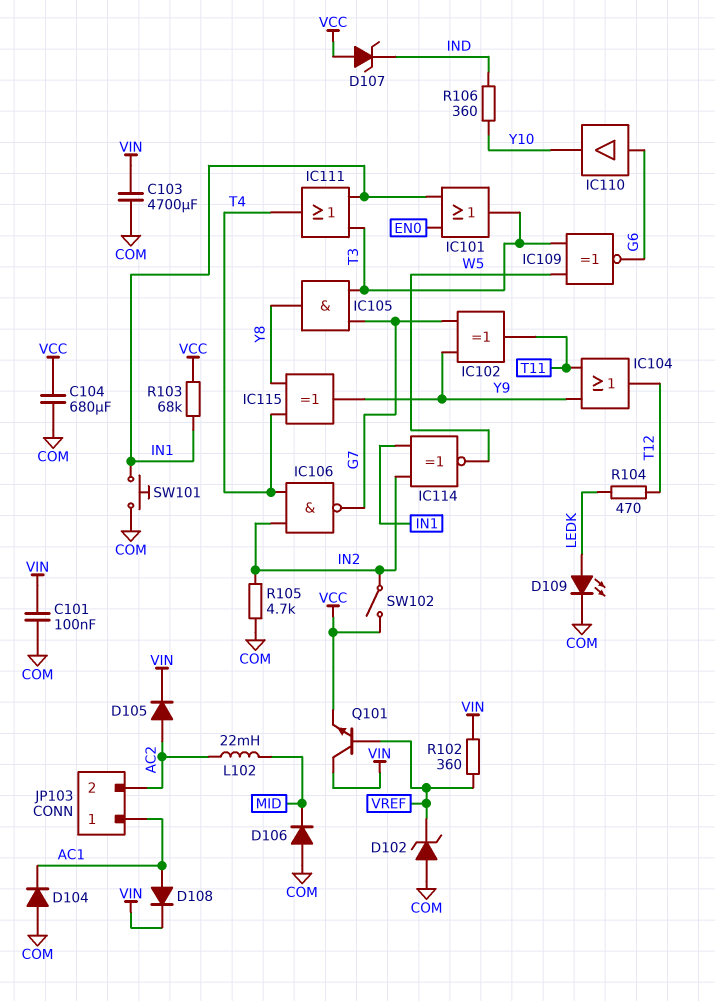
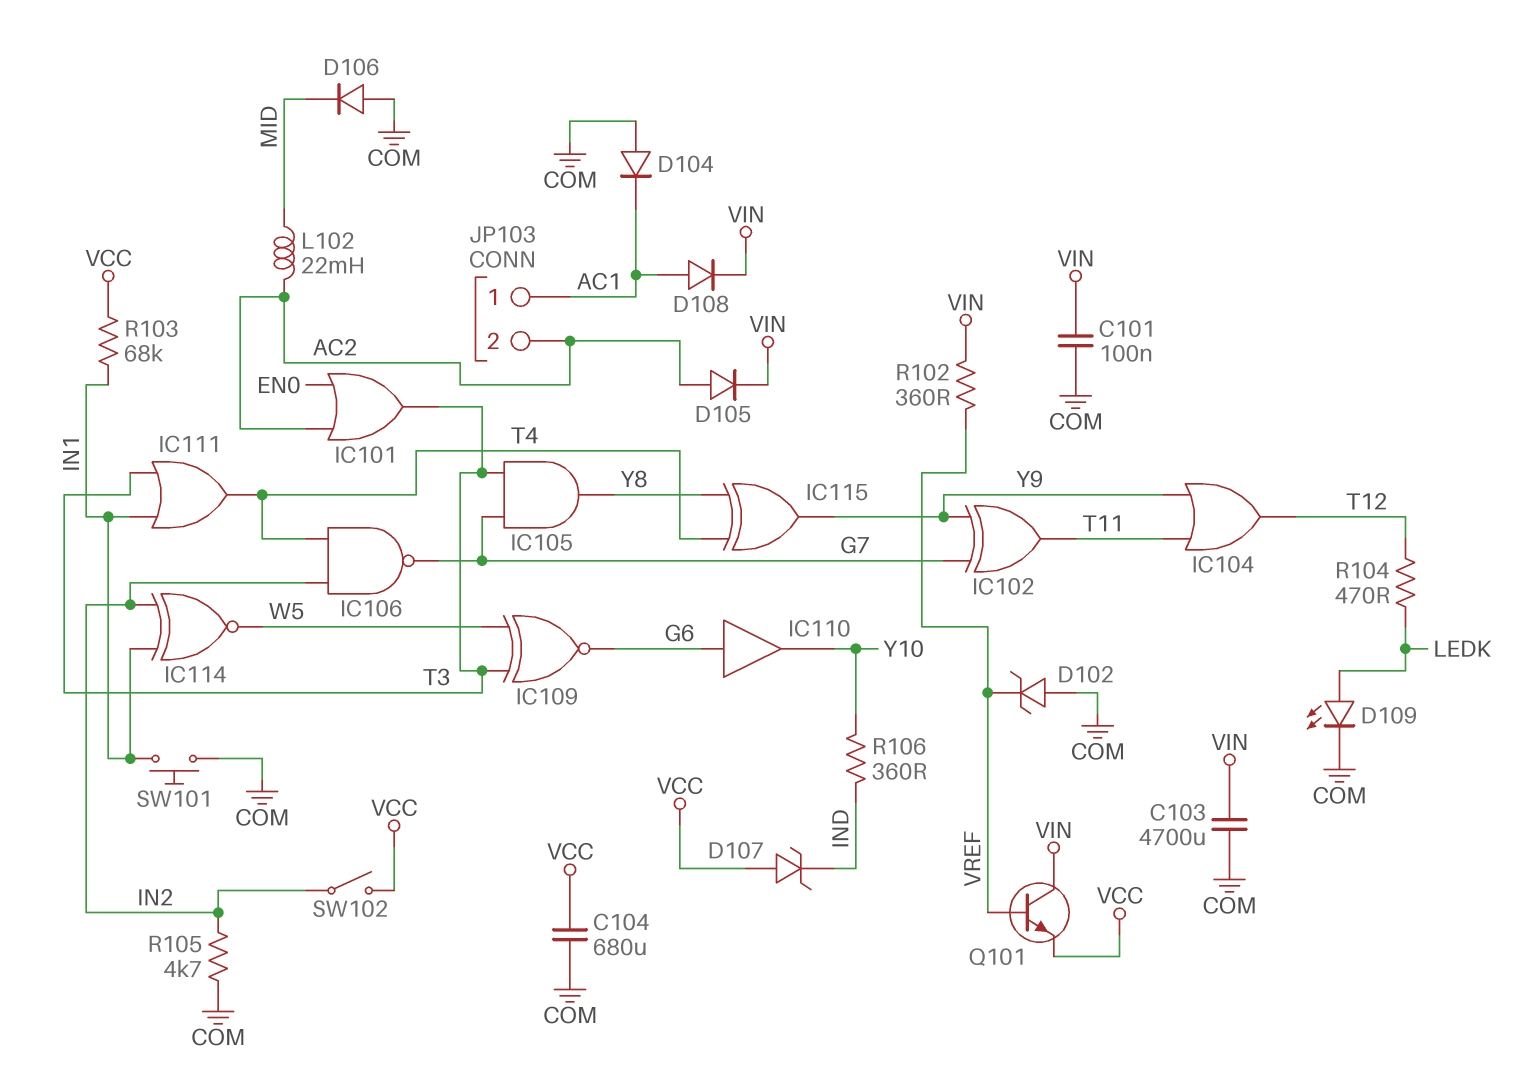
IC101: OR (in EN0, in IN1, out T3) -> OR (in AC2, in EN0, out T3)

